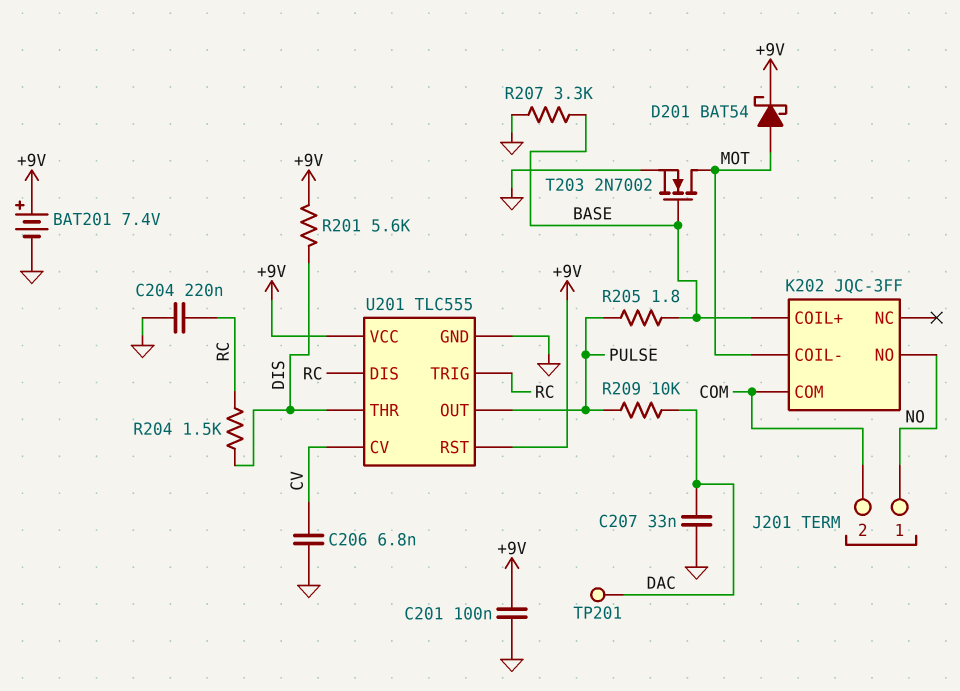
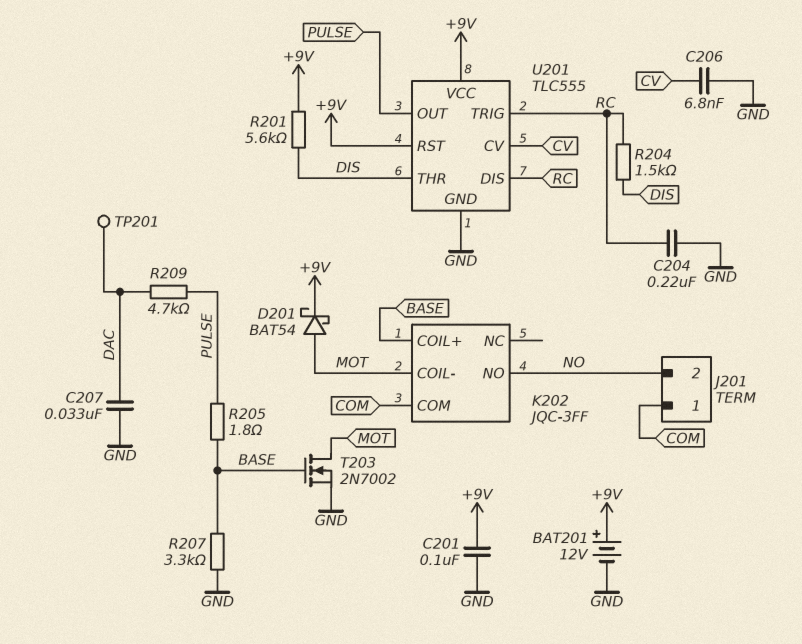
BAT201: 7.4V (plus +9V, minus GND) -> 12V (plus +9V, minus GND)
J201 pin 1: NO -> COM
J201 pin 2: COM -> NO
R209: 10k (DAC, PULSE) -> 4.7k (DAC, PULSE)

